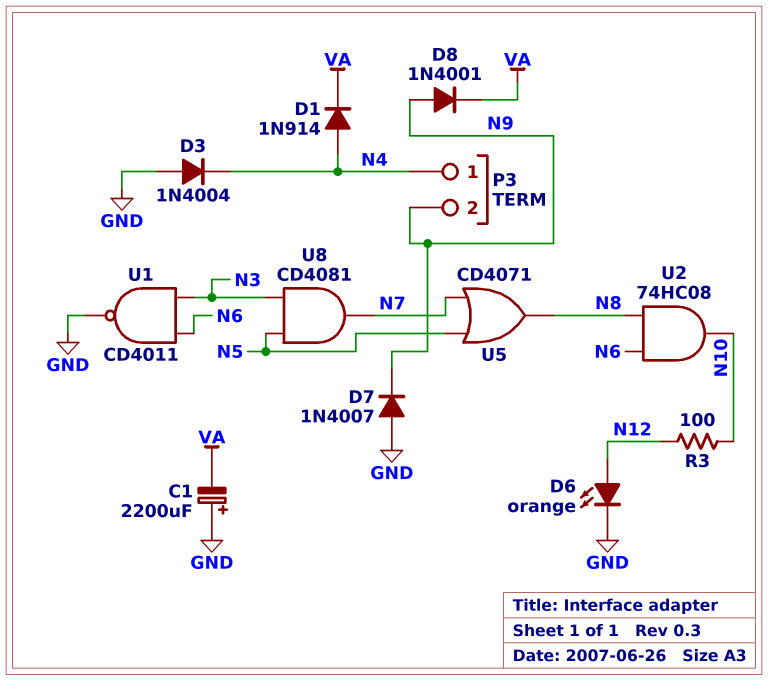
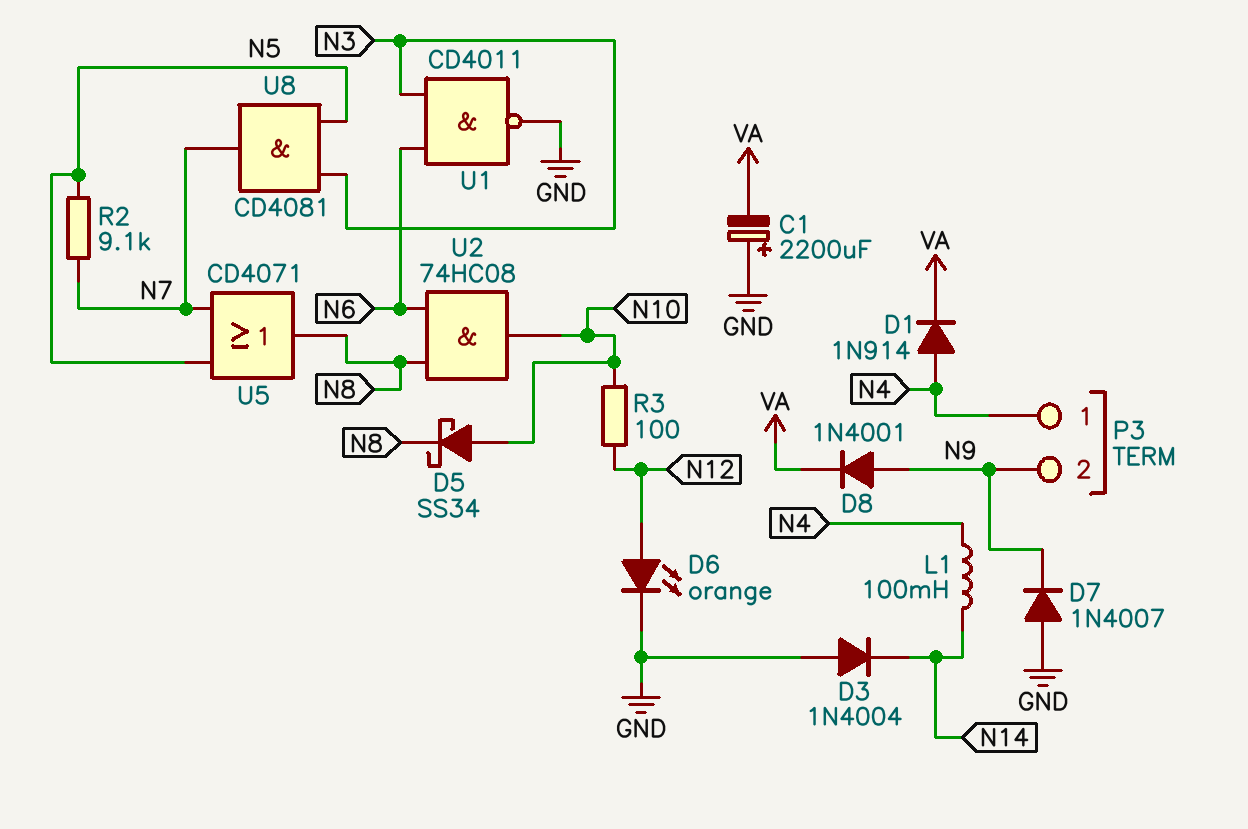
D3: diode 1N4004 (A GND, K N4) -> diode 1N4004 (A GND, K N14)
D5: none -> schottky SS34 (A N10, K N8)
L1: none -> 100mH (N4, N14)
R2: none -> 9.1k (N5, N7)

